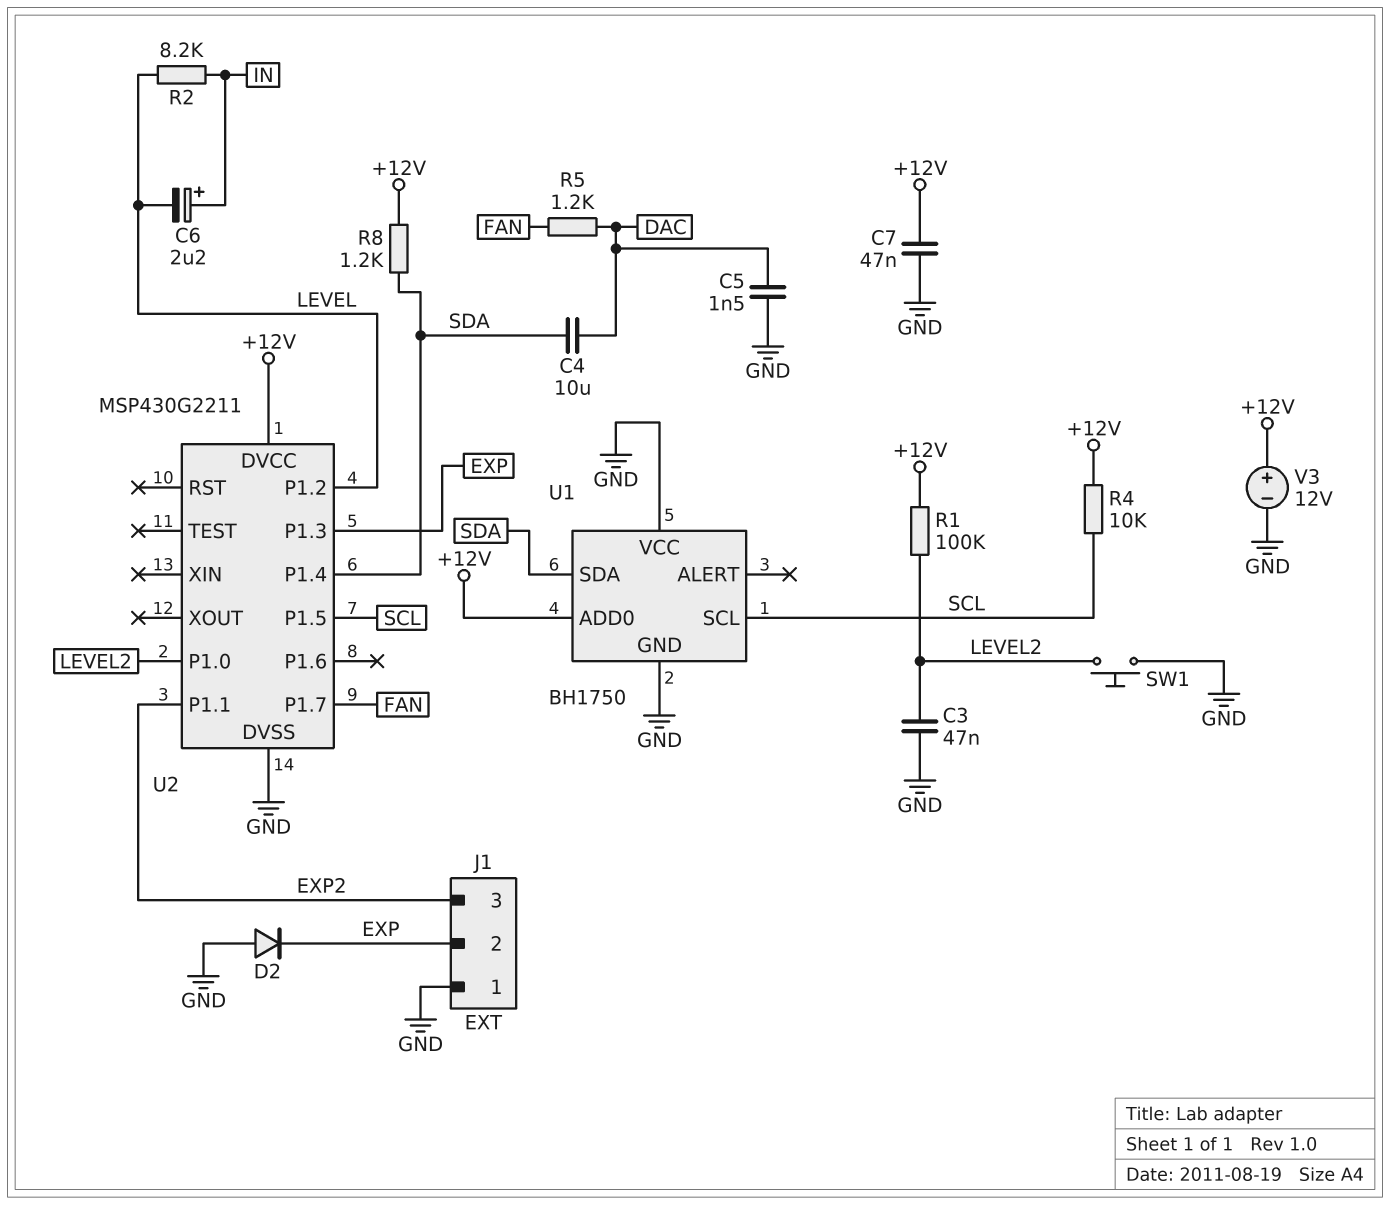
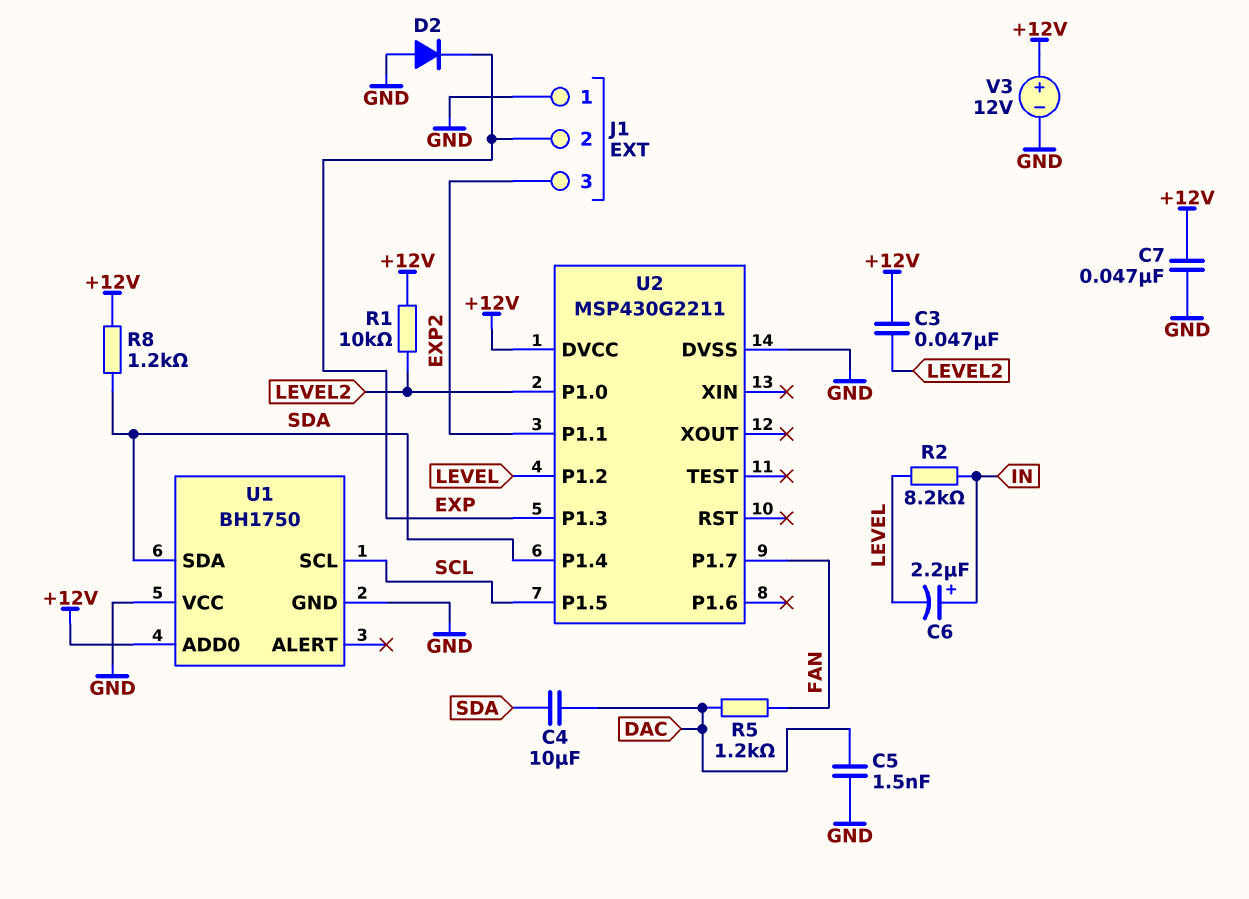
C3: 47nF (GND, LEVEL2) -> 47nF (+12V, LEVEL2)
R1: 100k (+12V, LEVEL2) -> 10k (+12V, LEVEL2)
R4: 10k (+12V, SCL) -> none
SW1: button (GND, LEVEL2) -> none

